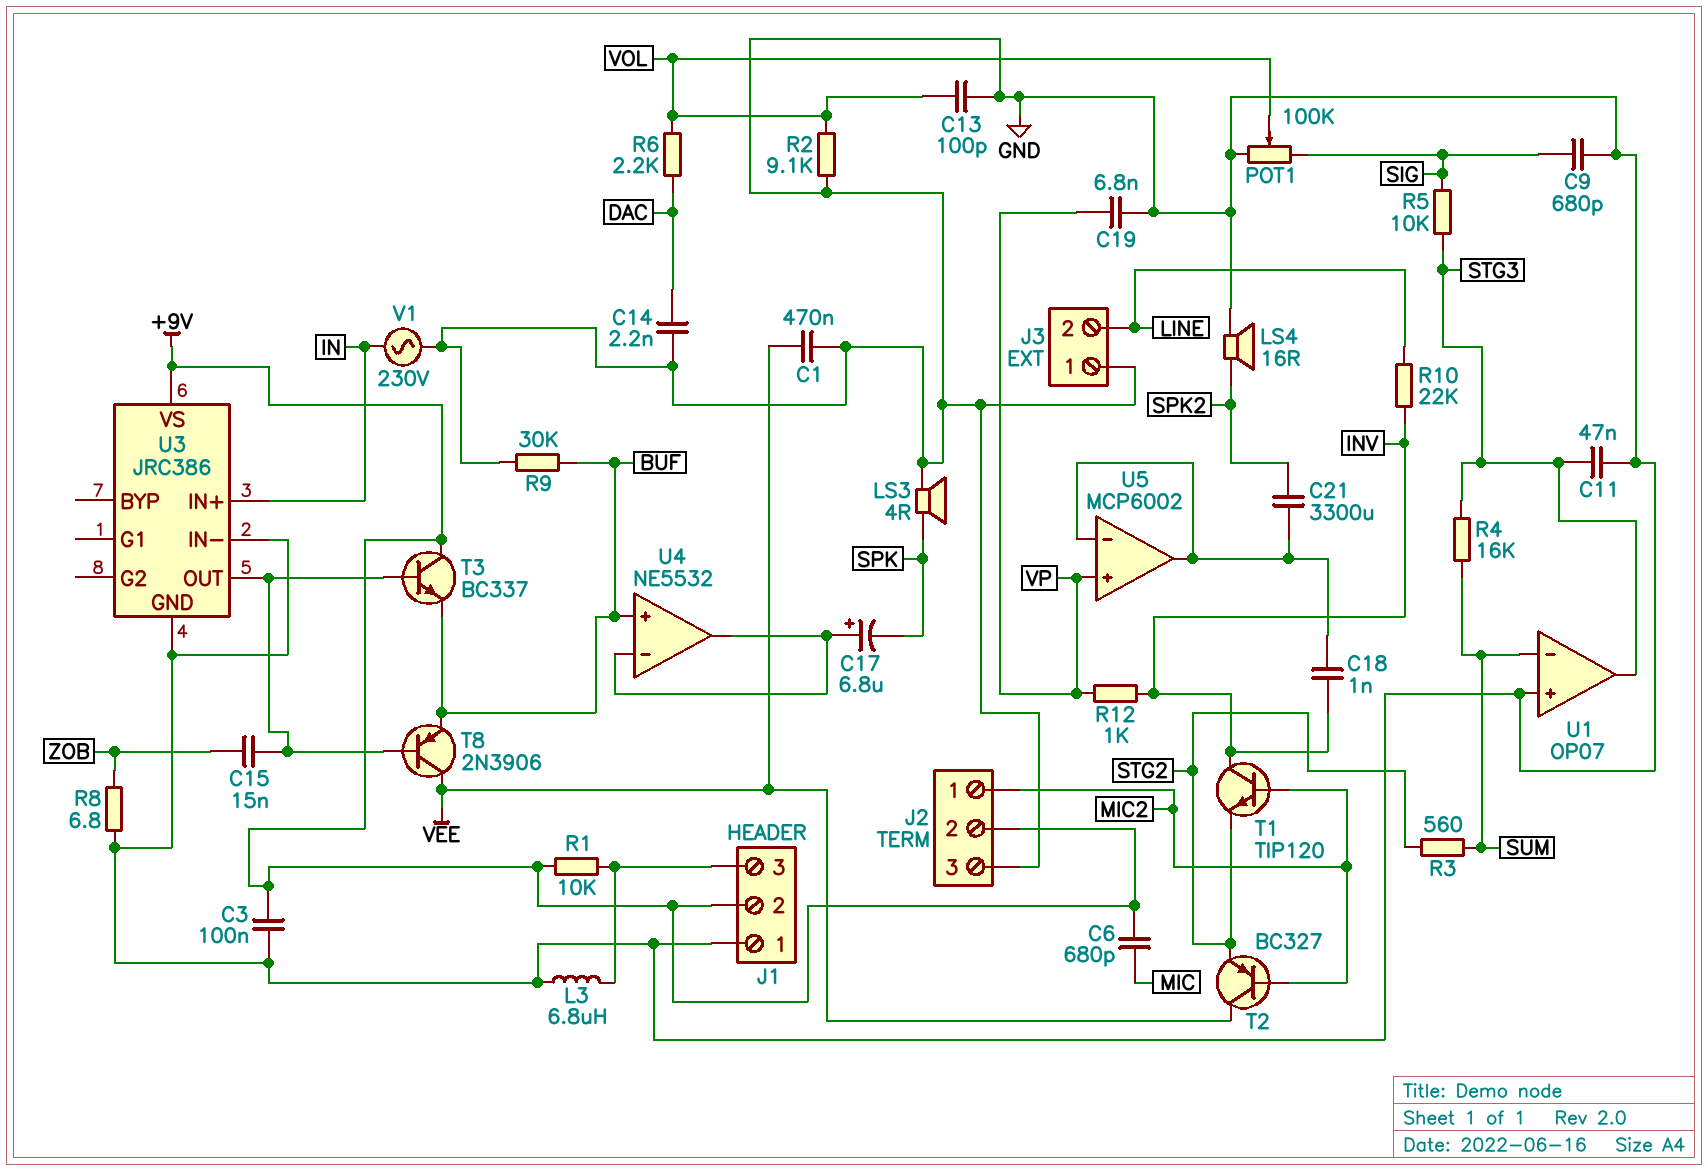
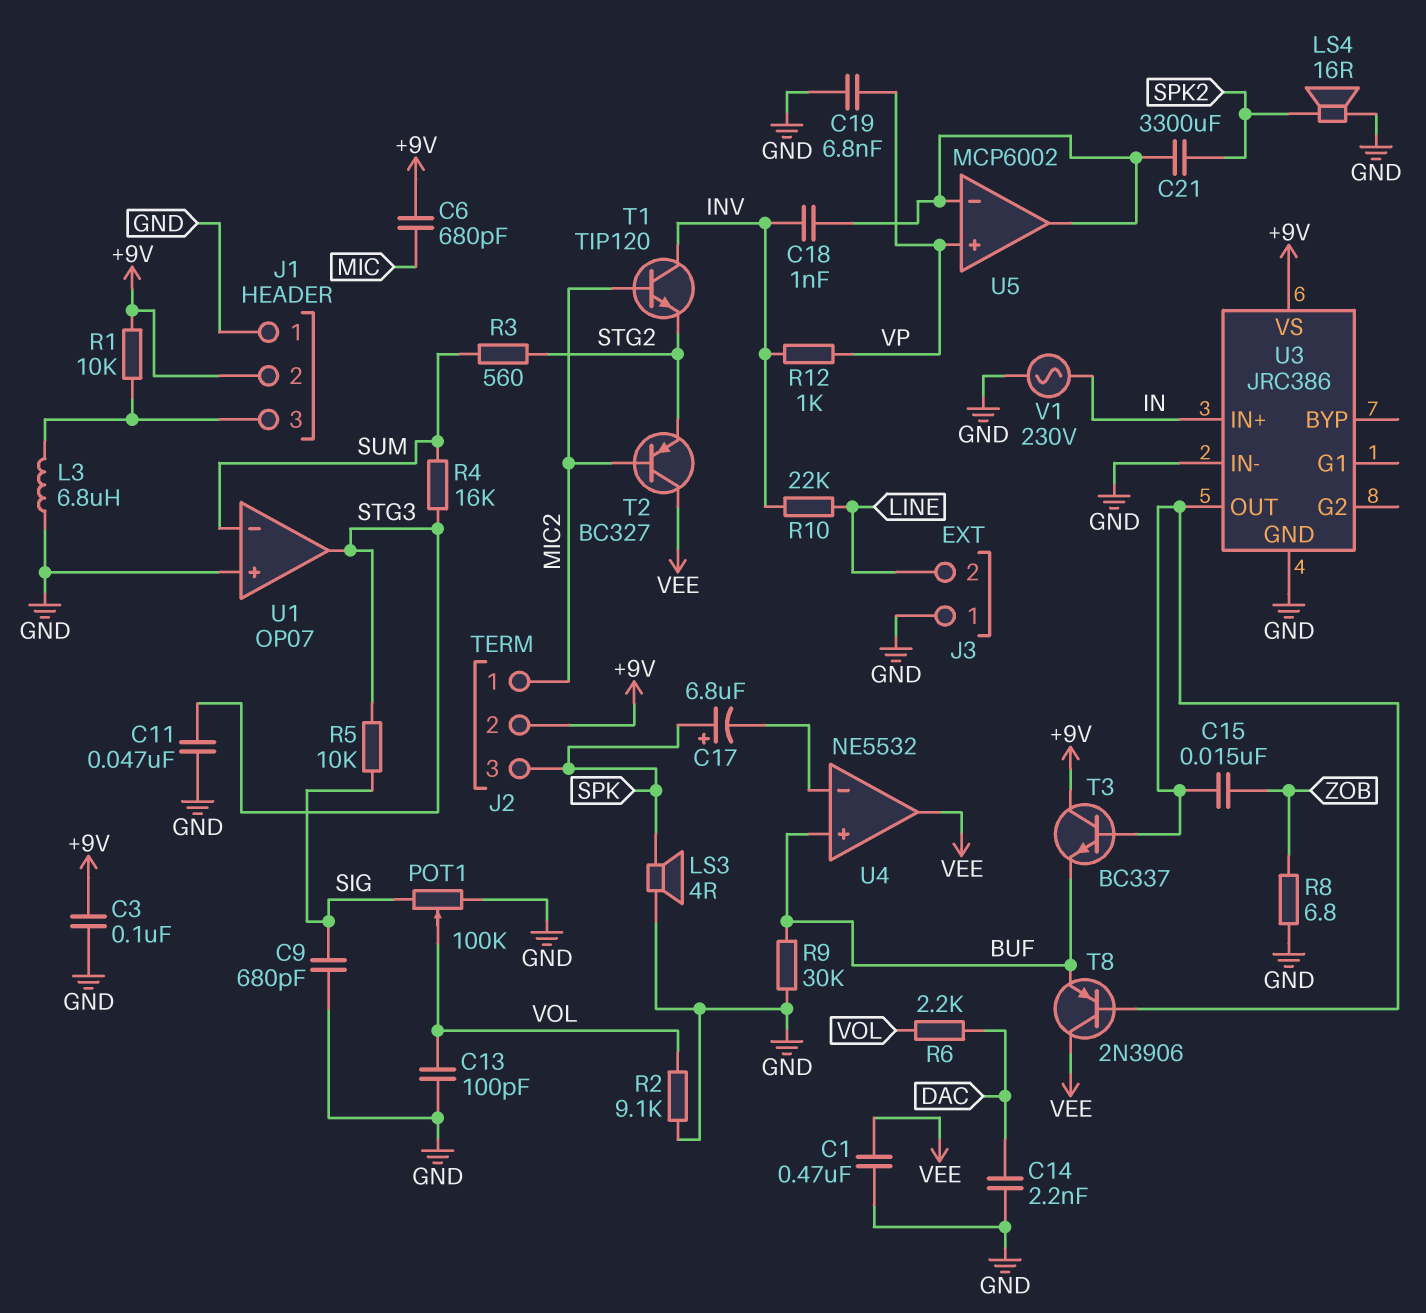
C17: 6.8uF (plus U4/in-, minus SPK) -> 6.8uF (plus SPK, minus U4/in-)
J2 pin 3: GND -> SPK
U4 pin out: U4/in- -> VEE

